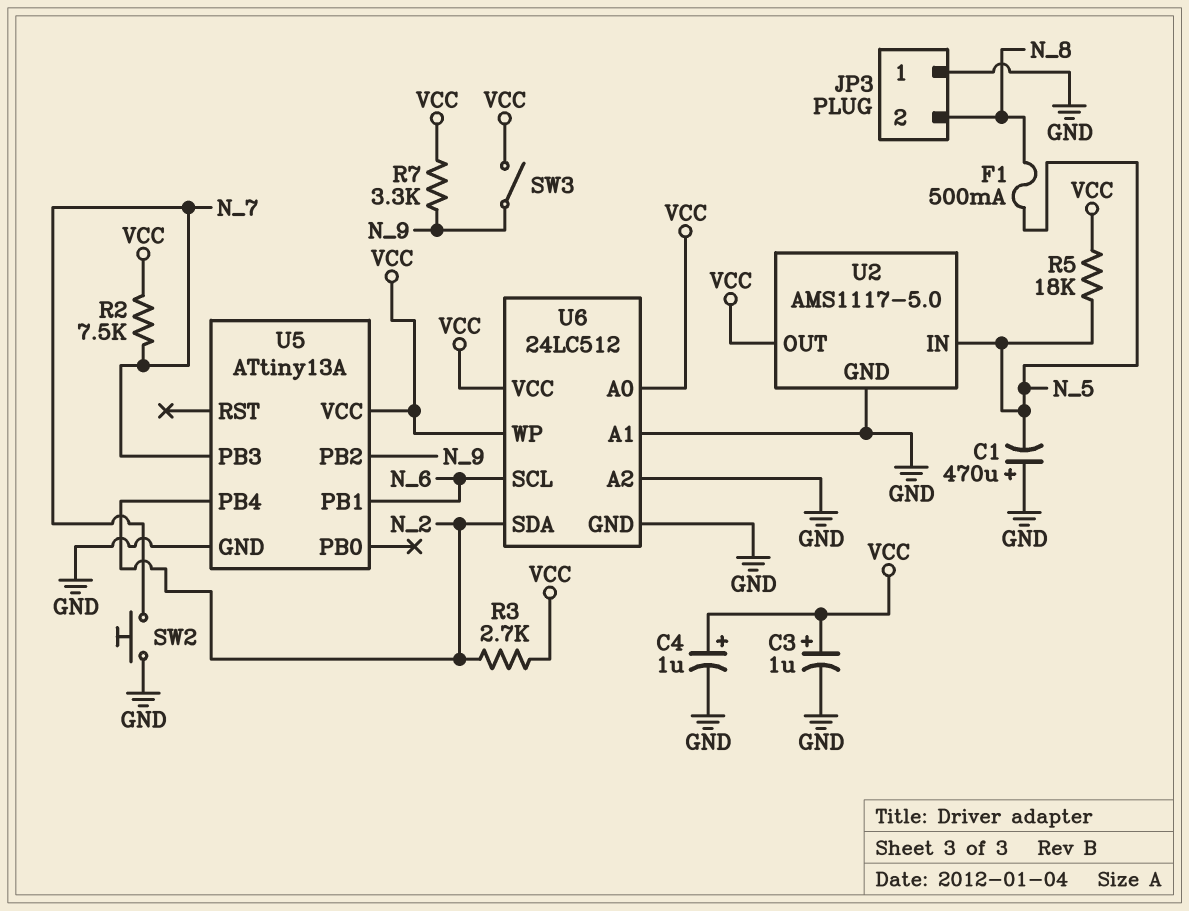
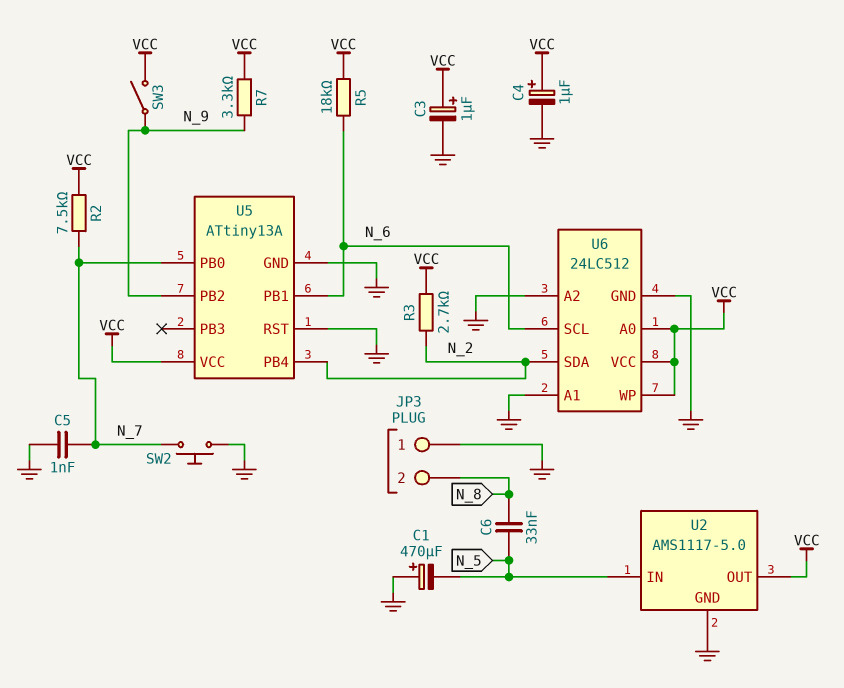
C5: none -> 1nF (GND, N_7)
C6: none -> 33nF (N_5, N_8)
F1: 500mA (N_5, N_8) -> none
R5: 18k (N_5, VCC) -> 18k (N_6, VCC)
U5 pin PB0: none -> N_7
U5 pin PB3: N_7 -> none
U5 pin RST: none -> GND

